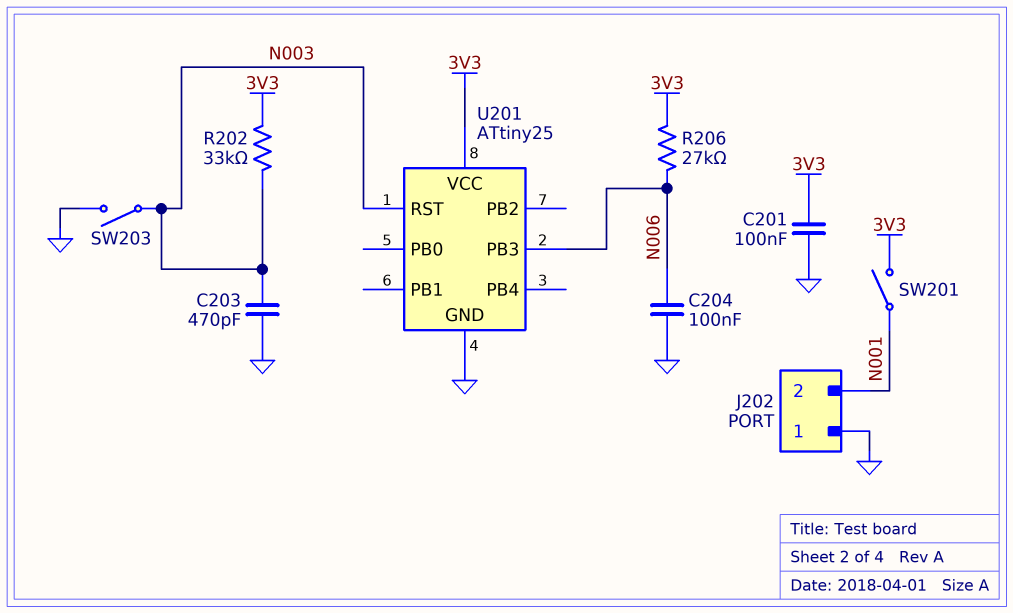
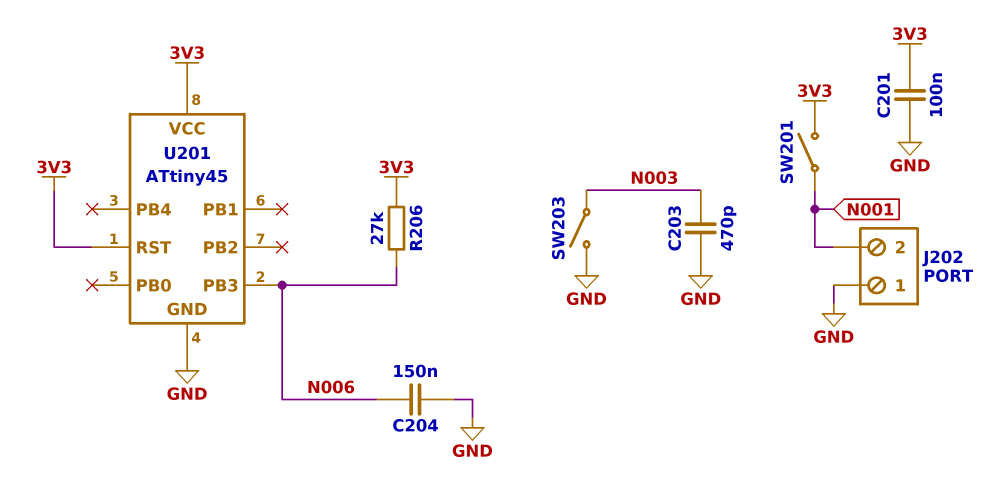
C204: 100nF (GND, N006) -> 150nF (GND, N006)
R202: 33k (3V3, N003) -> none
U201: ATtiny25 -> ATtiny45
U201 pin RST: N003 -> 3V3

